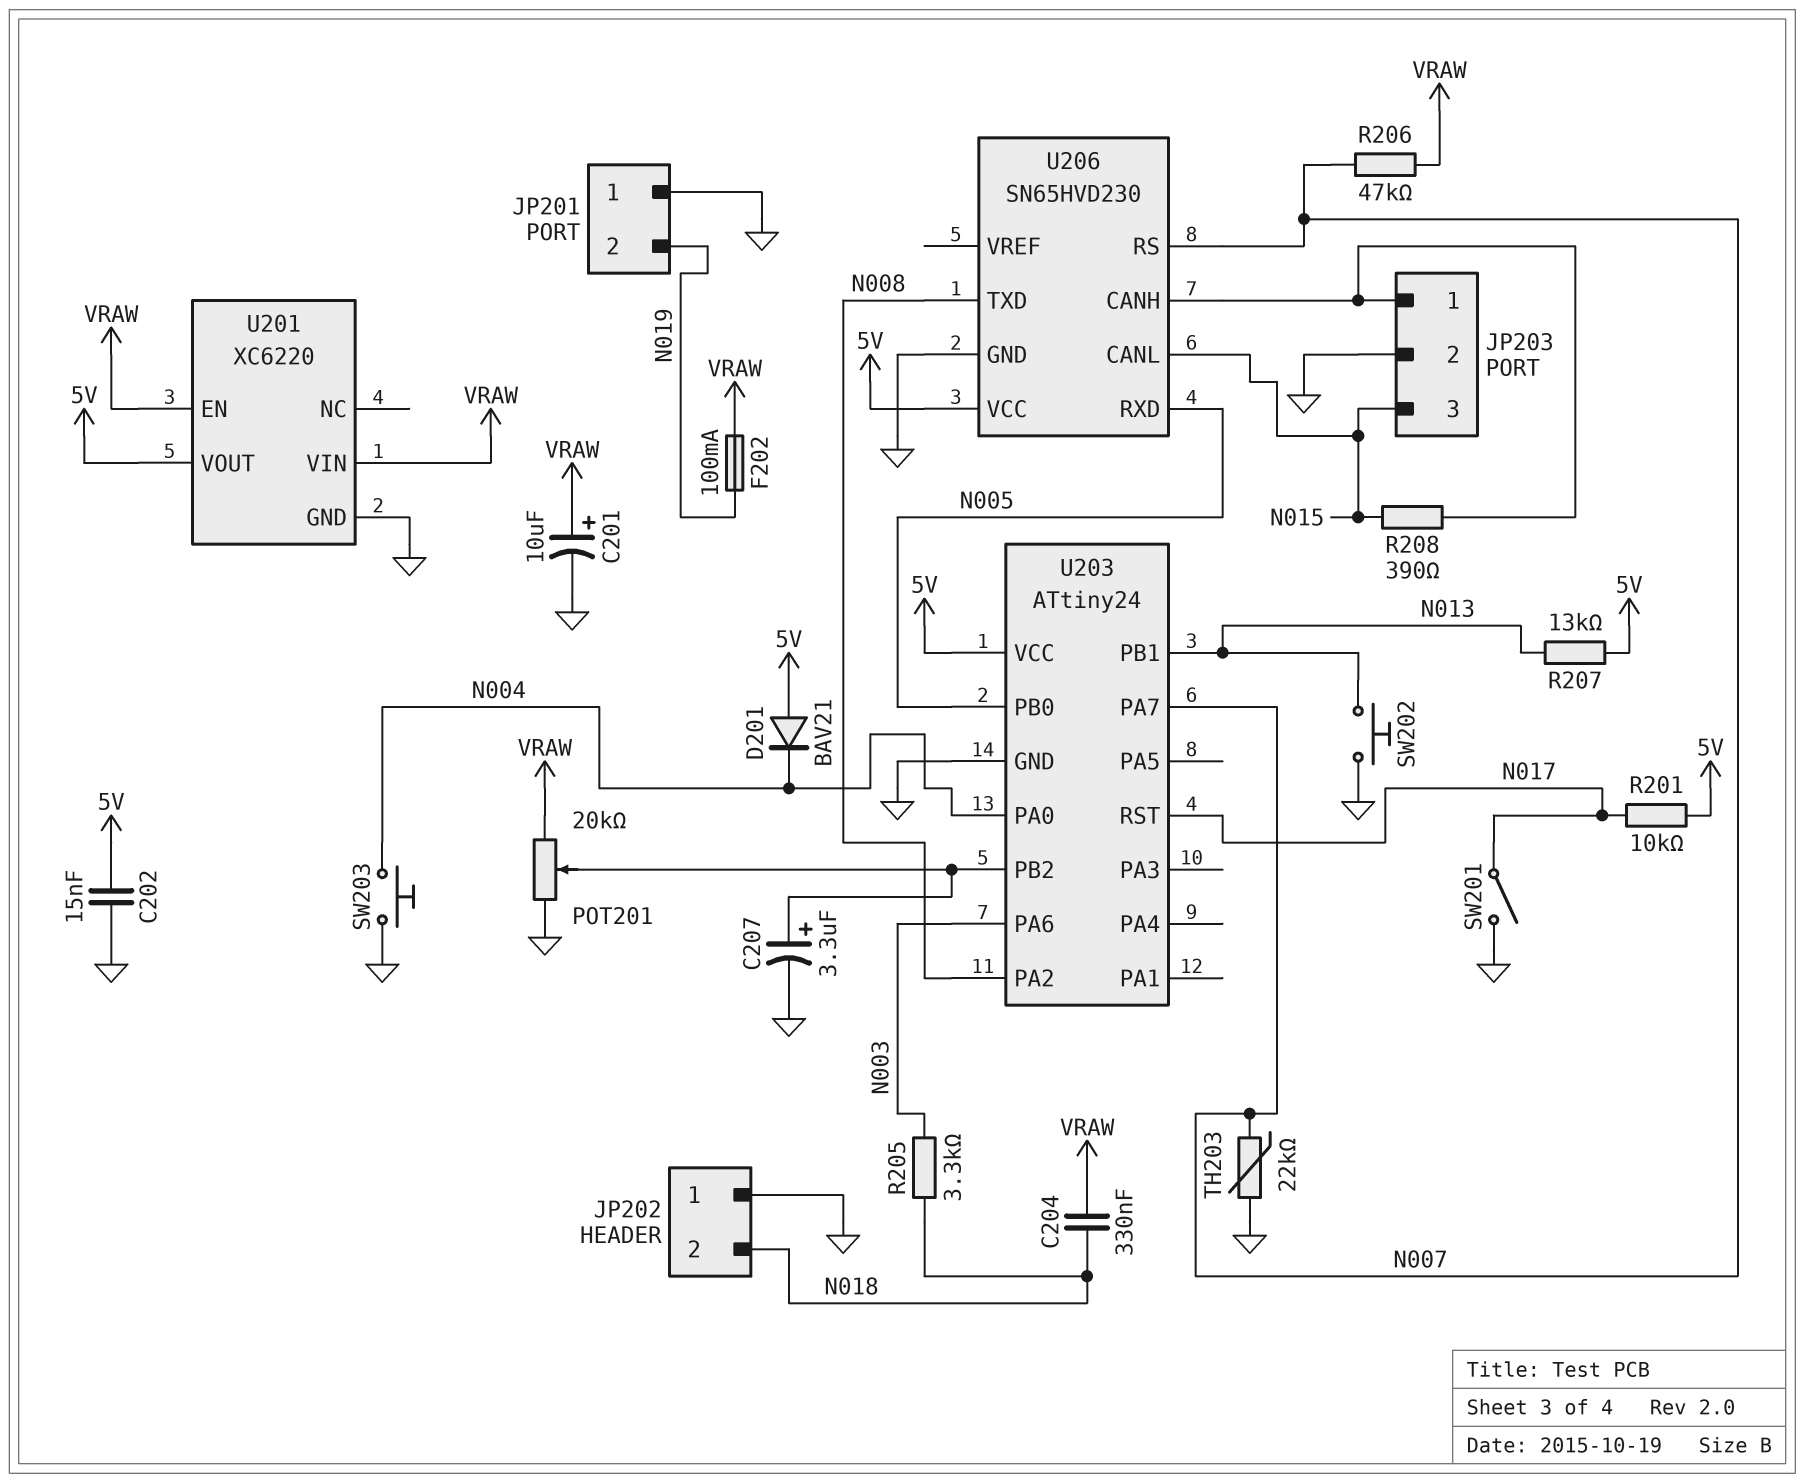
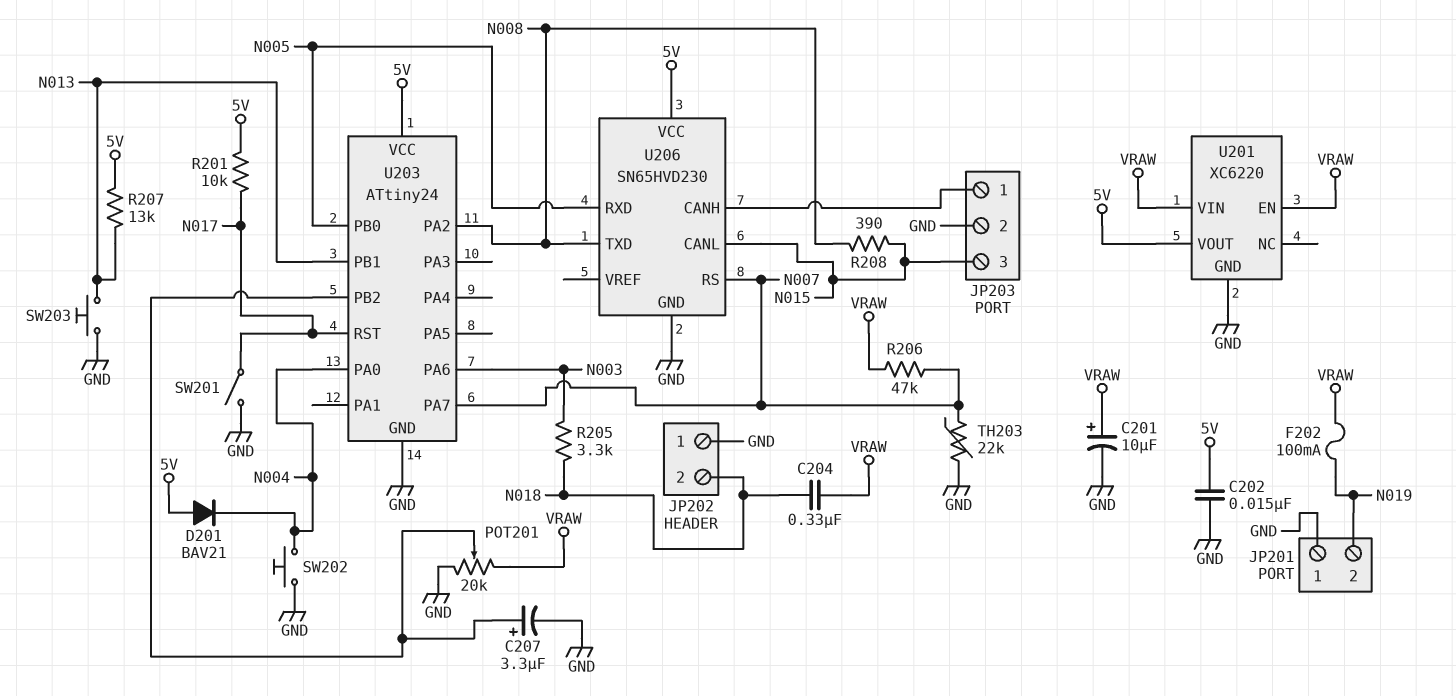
R208: 390 (JP203/1, N015) -> 390 (N008, N015)
SW202: button (GND, N013) -> button (GND, N004)
SW203: button (GND, N004) -> button (GND, N013)

